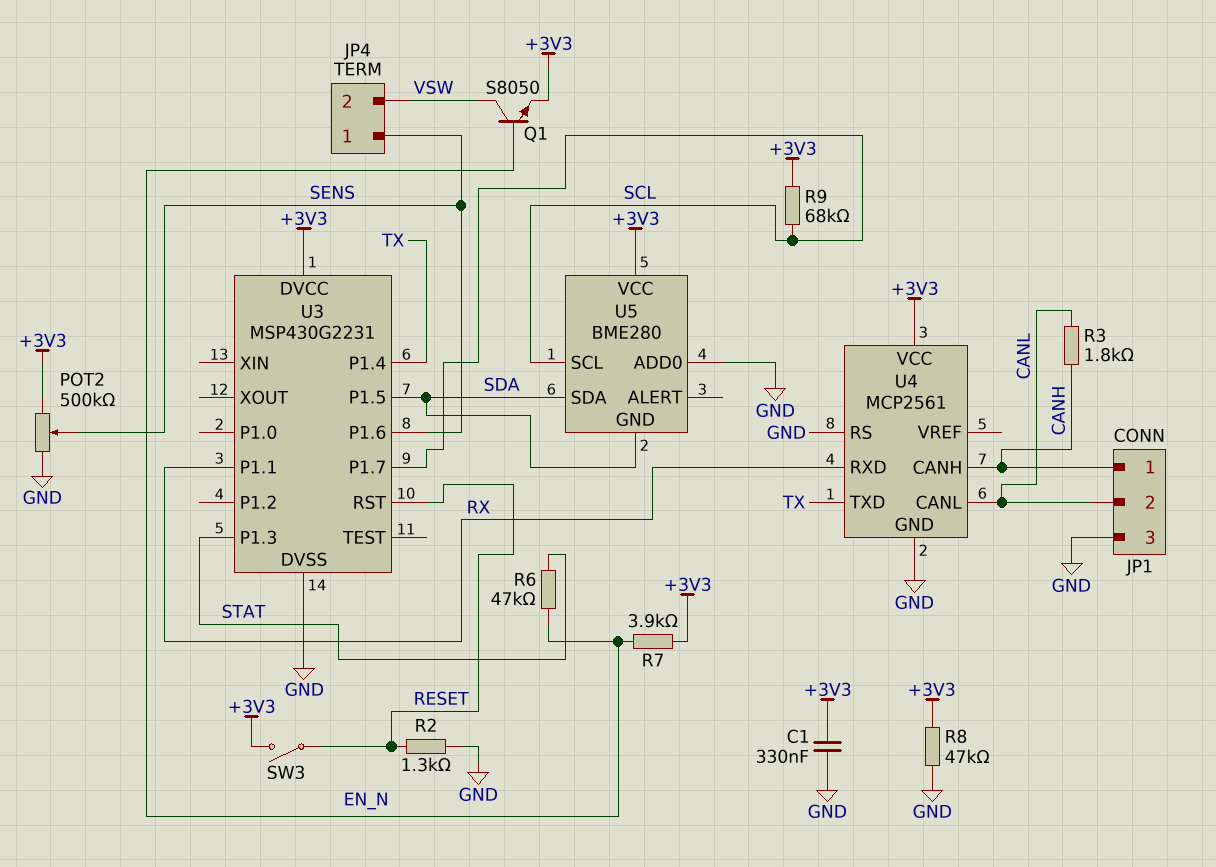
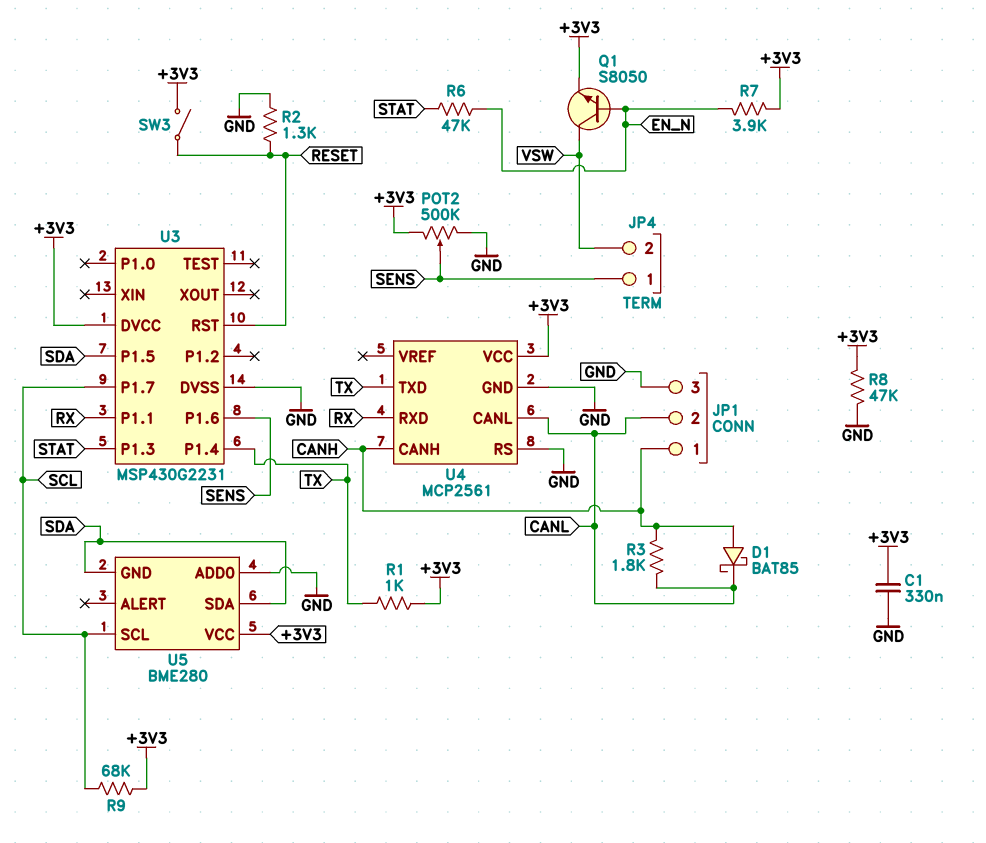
D1: none -> schottky BAT85 (A CANH, K CANL)
R1: none -> 1k (+3V3, TX)

